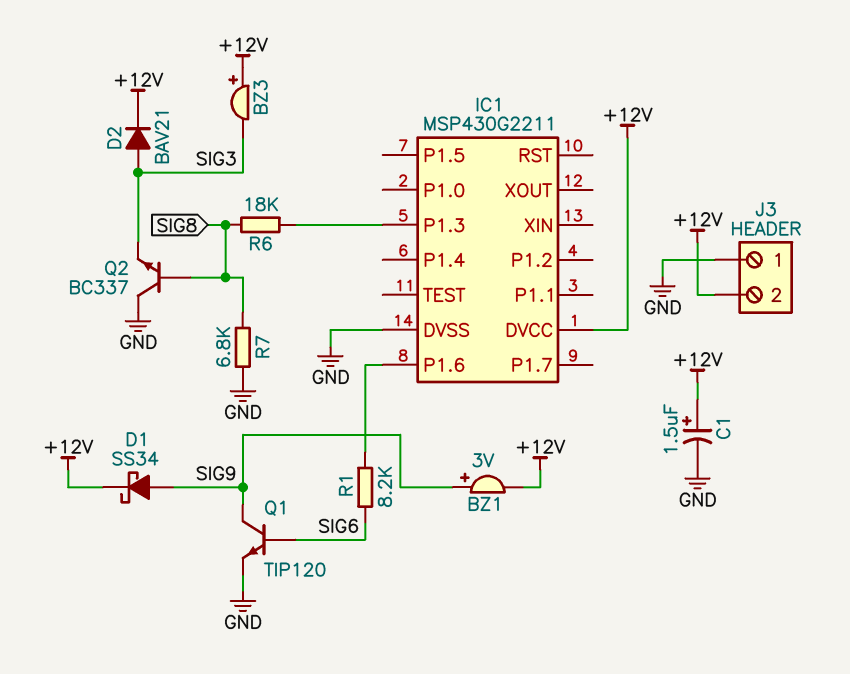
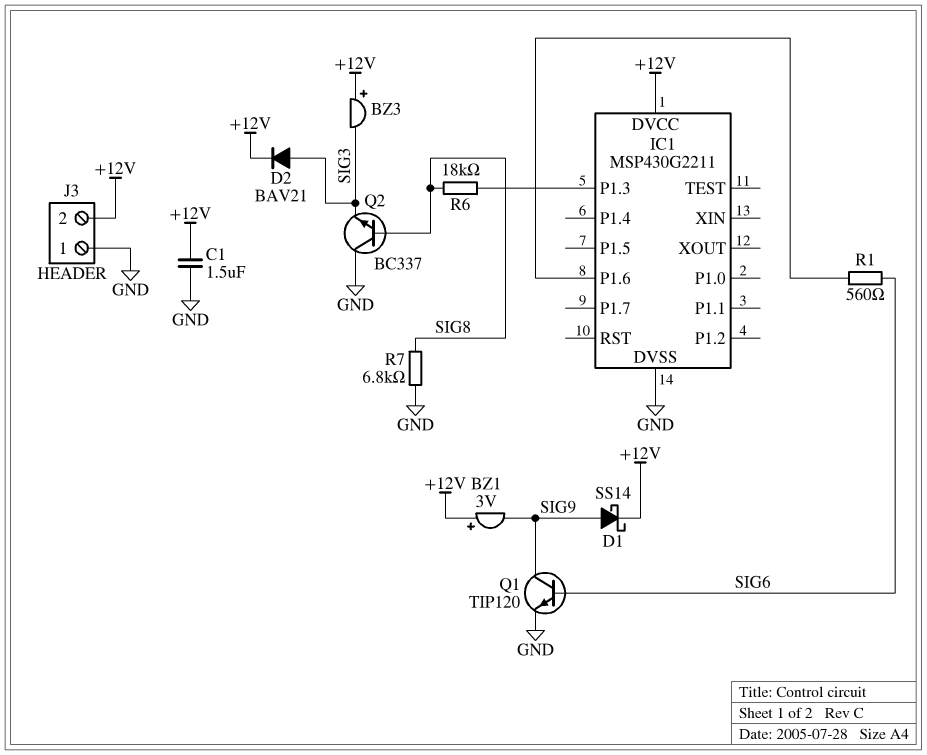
BZ1: buzzer 3V (plus SIG9, minus +12V) -> buzzer 3V (plus +12V, minus SIG9)
C1: 1.5uF (plus +12V, minus GND) -> 1.5uF (+12V, GND)
D1: schottky SS34 (A SIG9, K +12V) -> schottky SS14 (A SIG9, K +12V)
R1: 8.2k (IC1/P1.6, SIG6) -> 560 (IC1/P1.6, SIG6)

